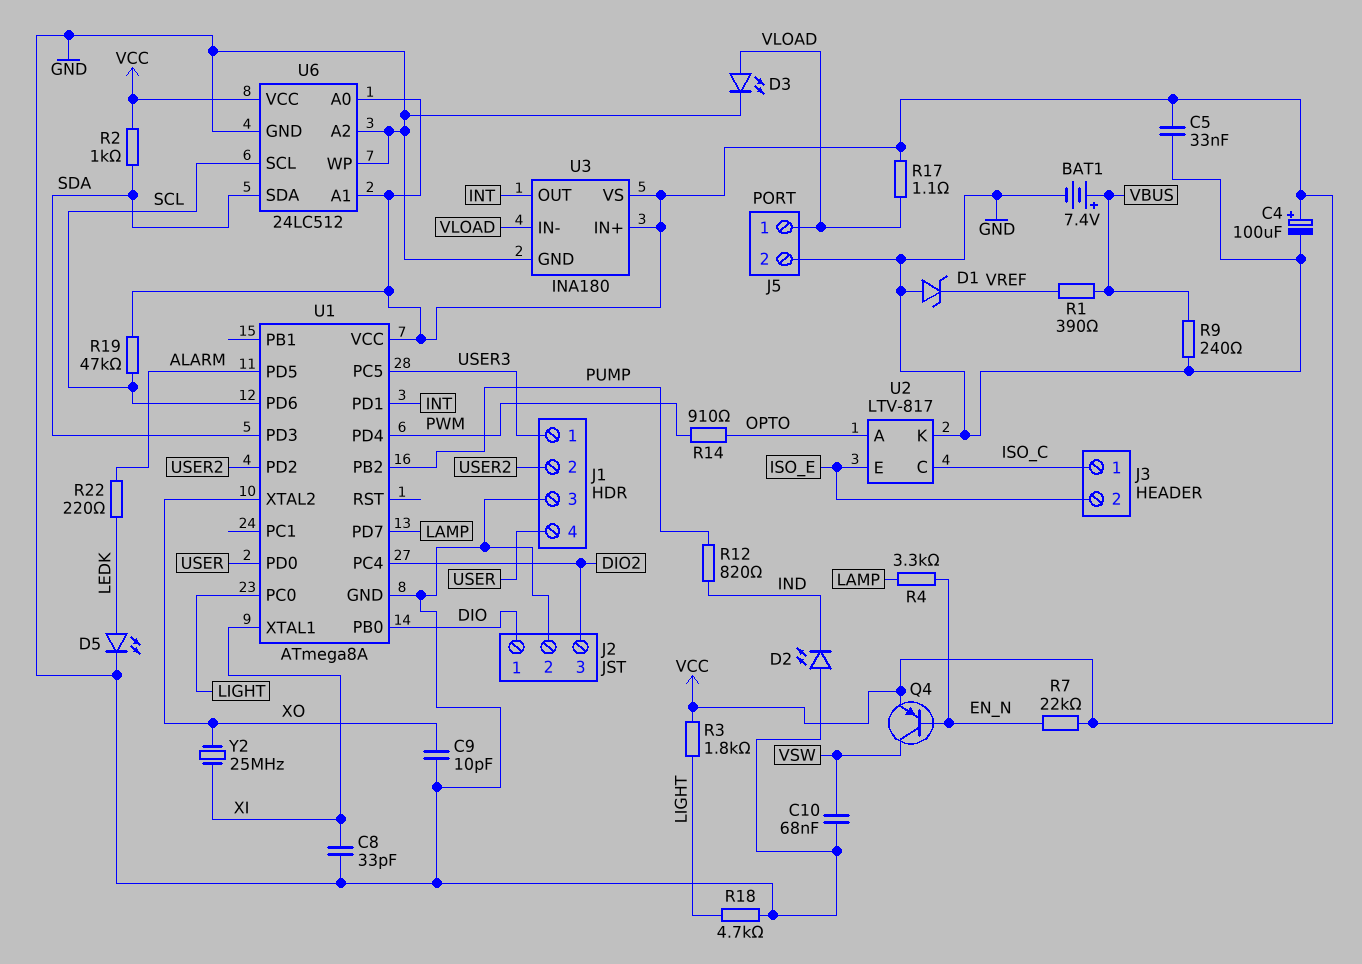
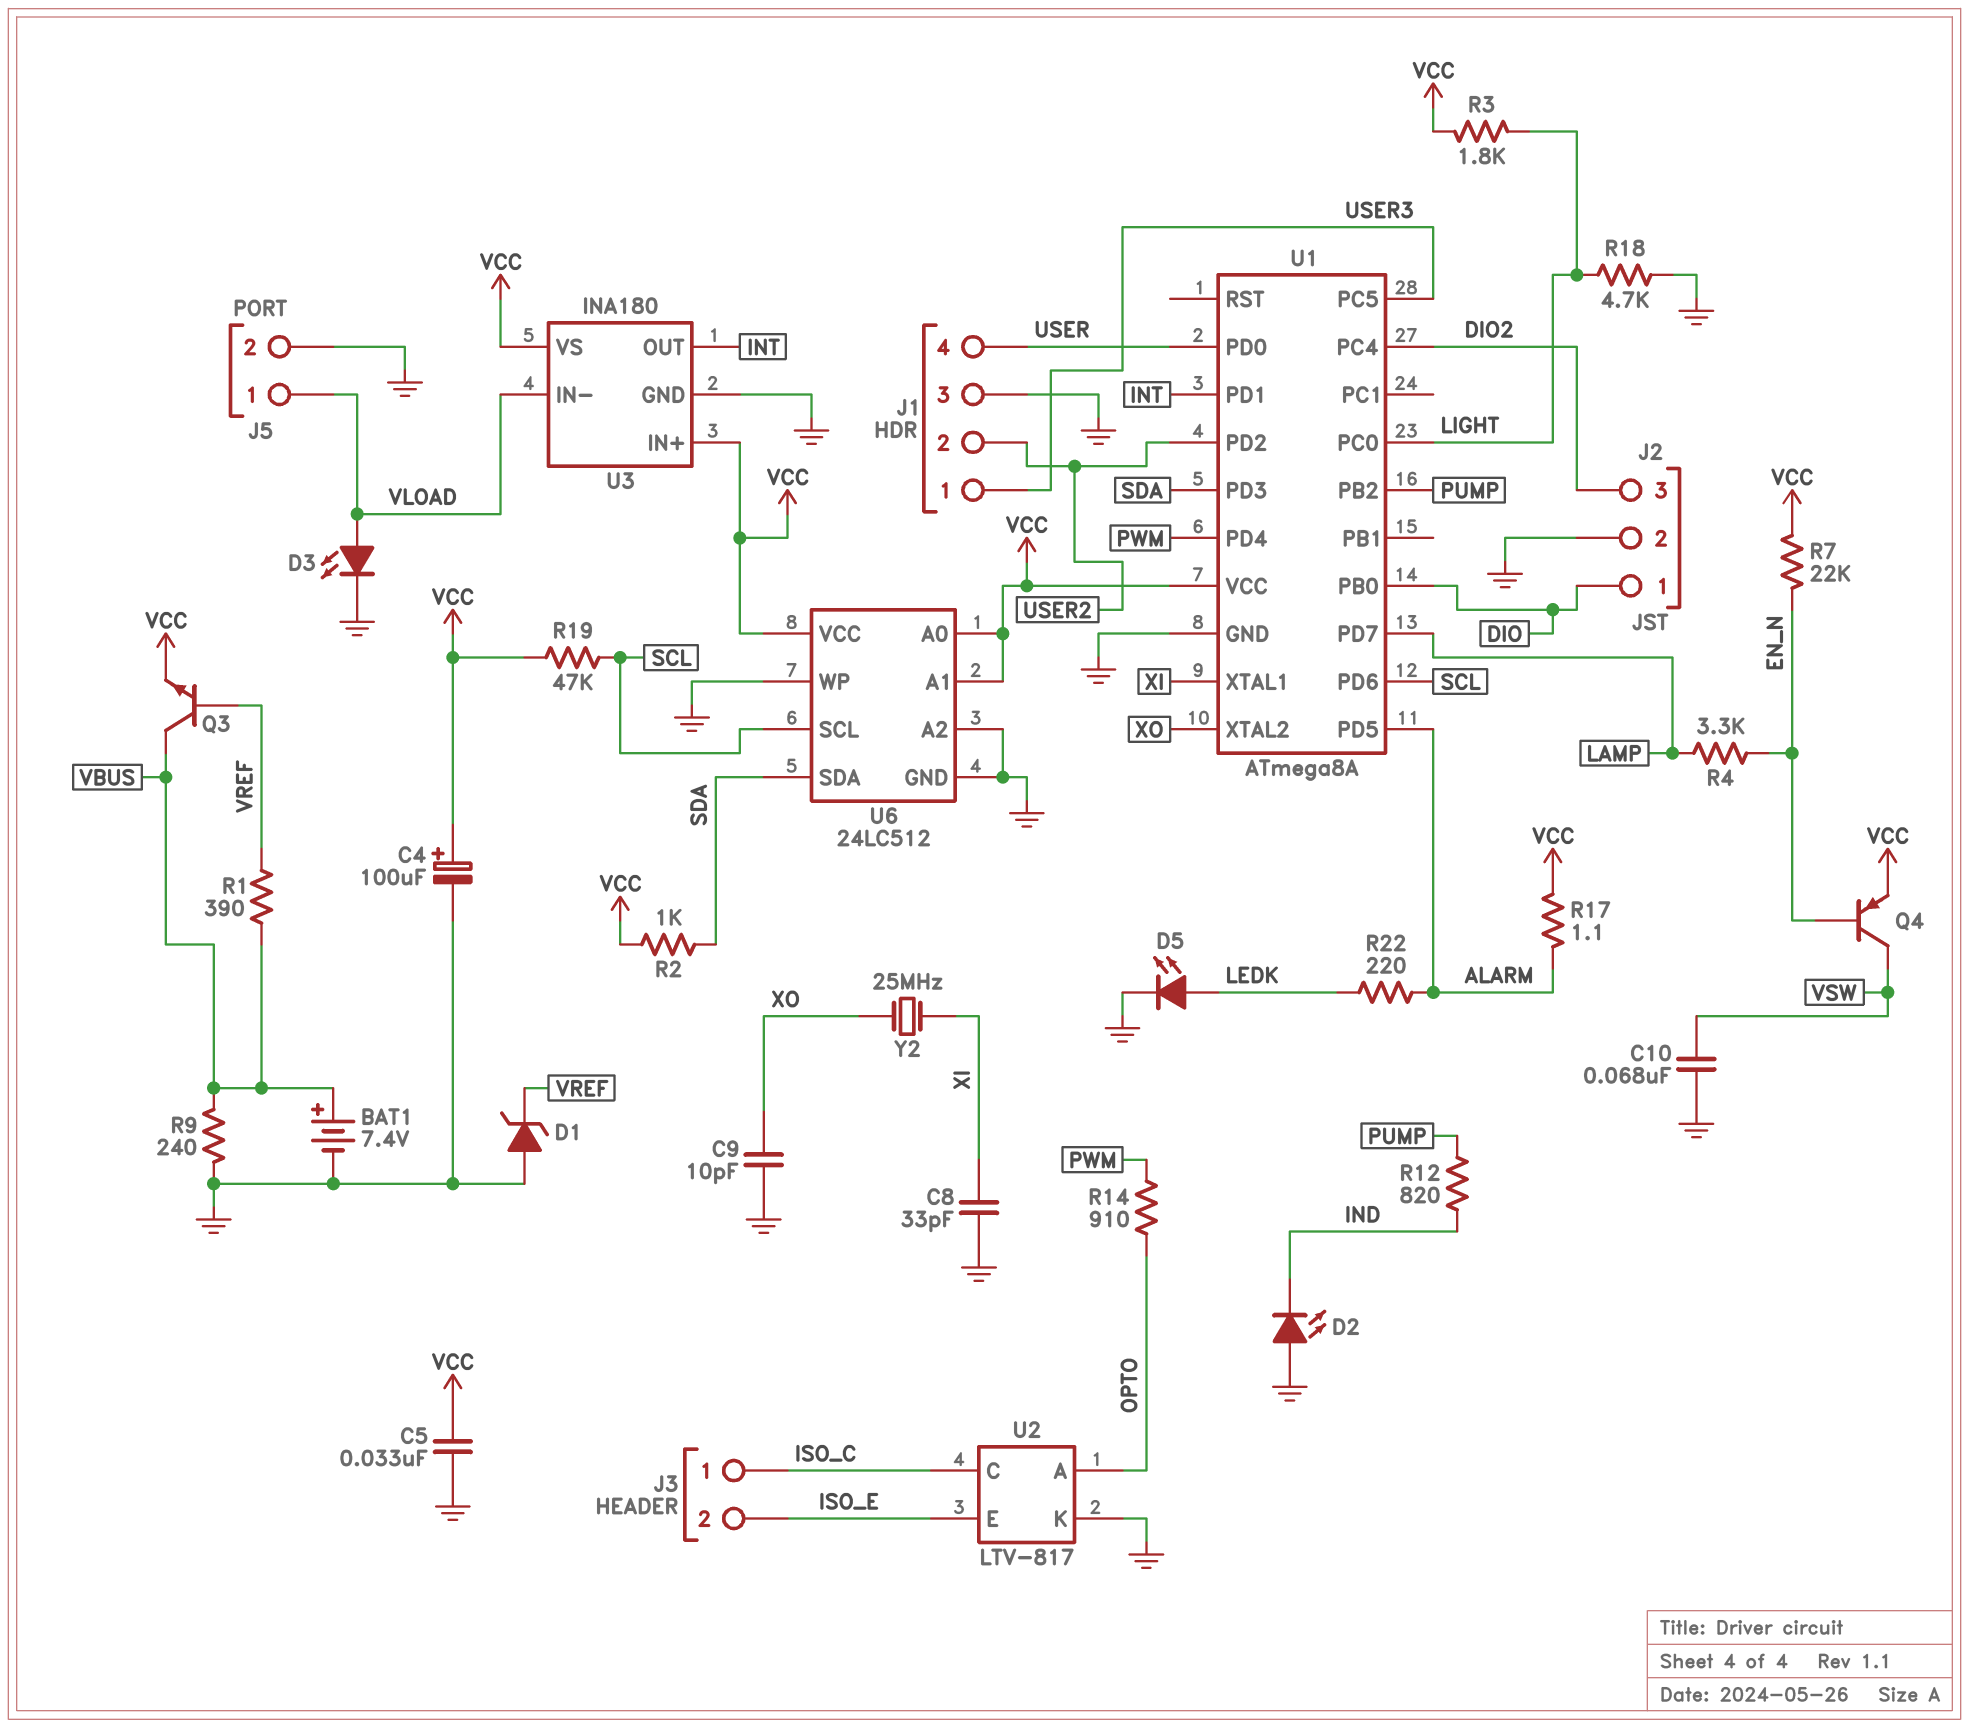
Q3: none -> NPN (B VREF, C VBUS, E VCC)
R17: 1.1 (VCC, VLOAD) -> 1.1 (ALARM, VCC)

